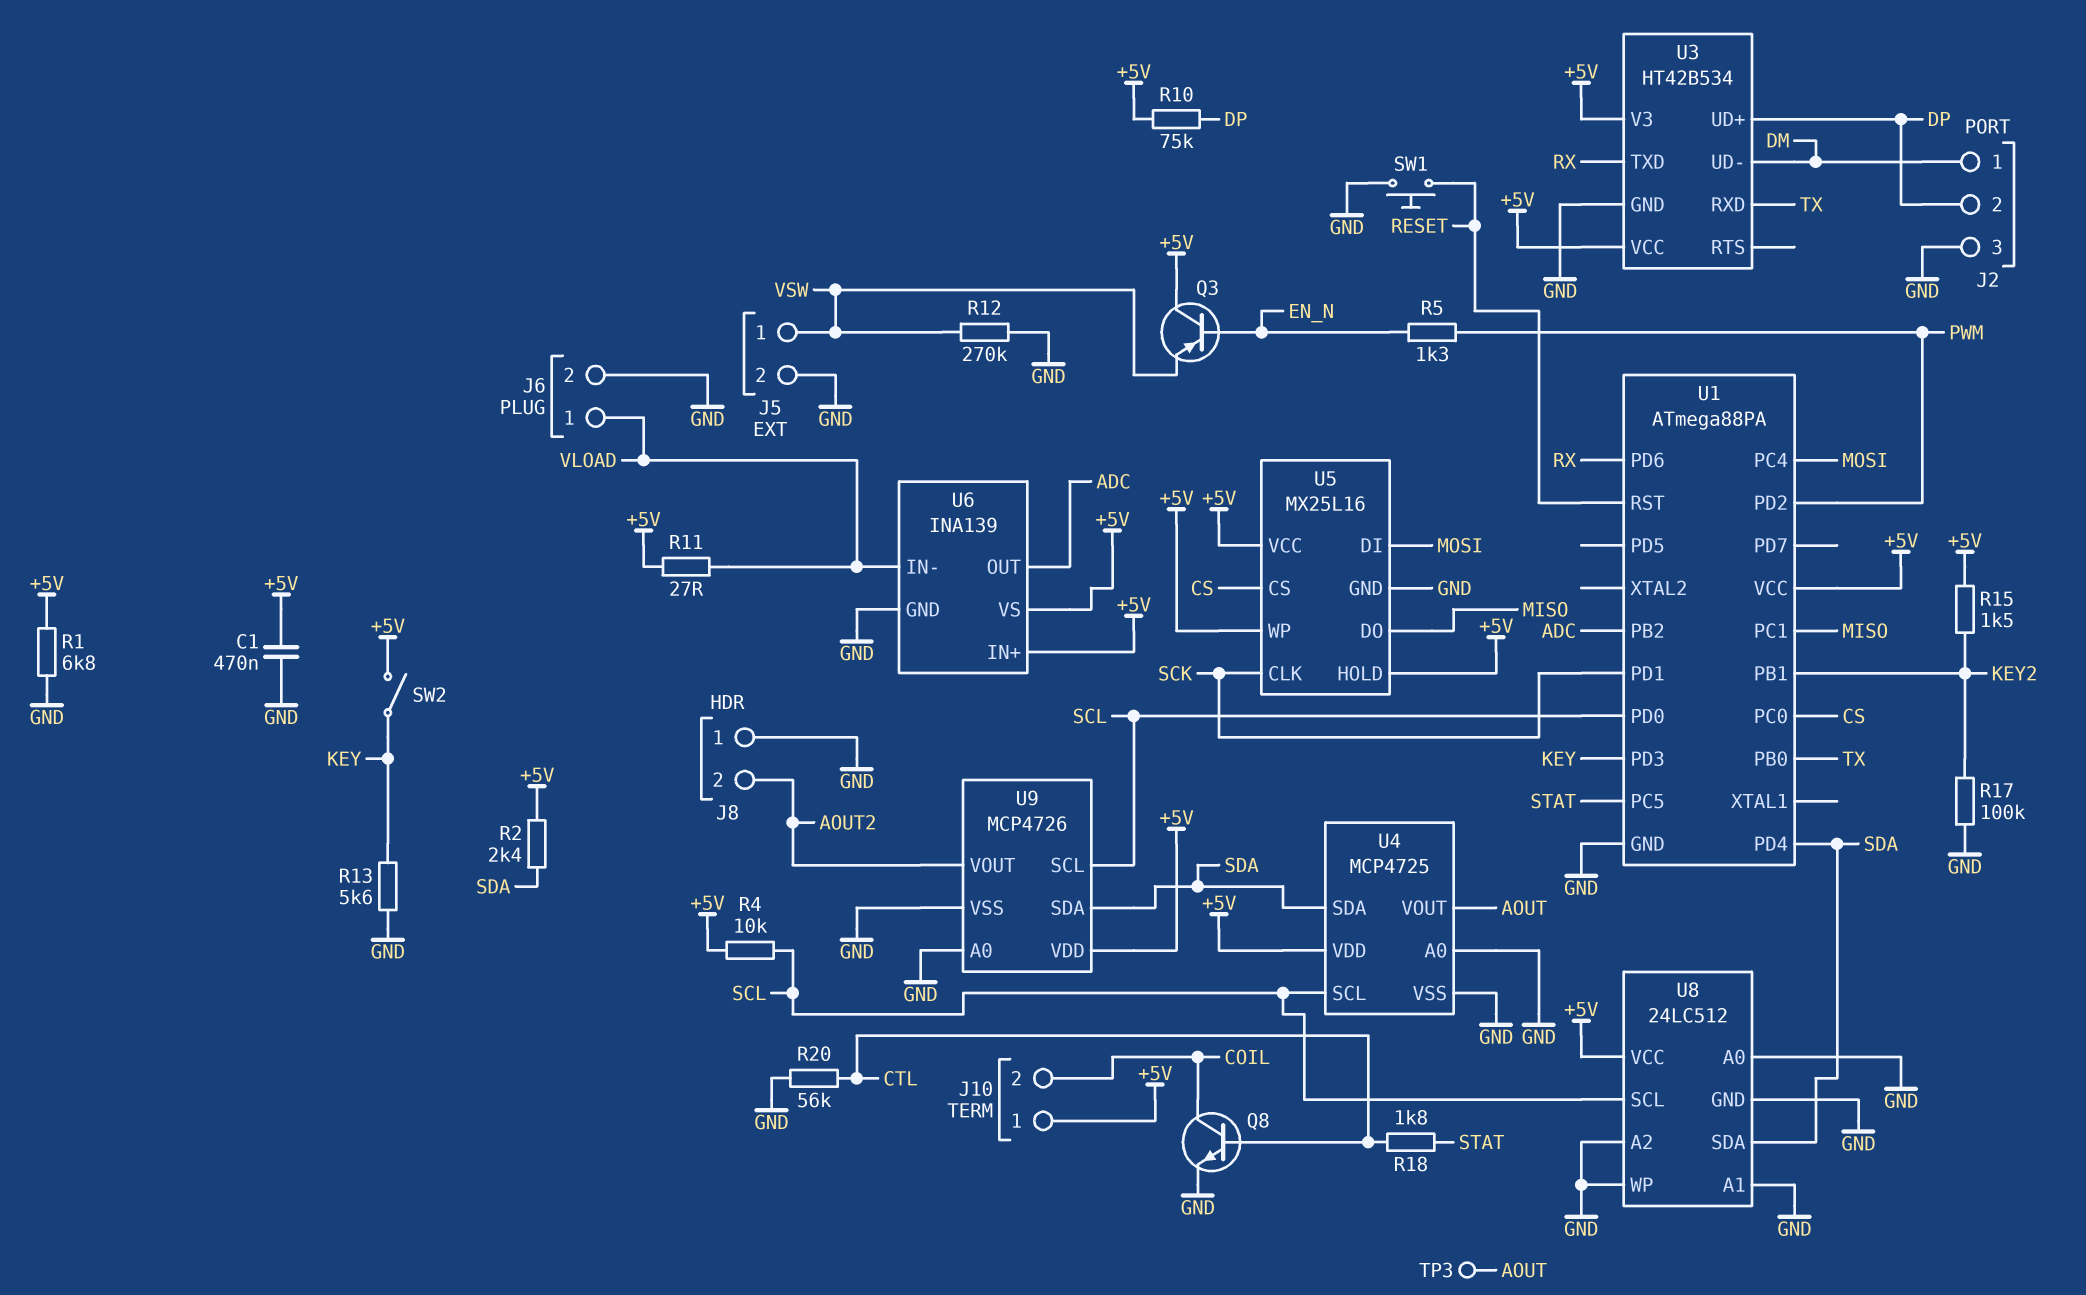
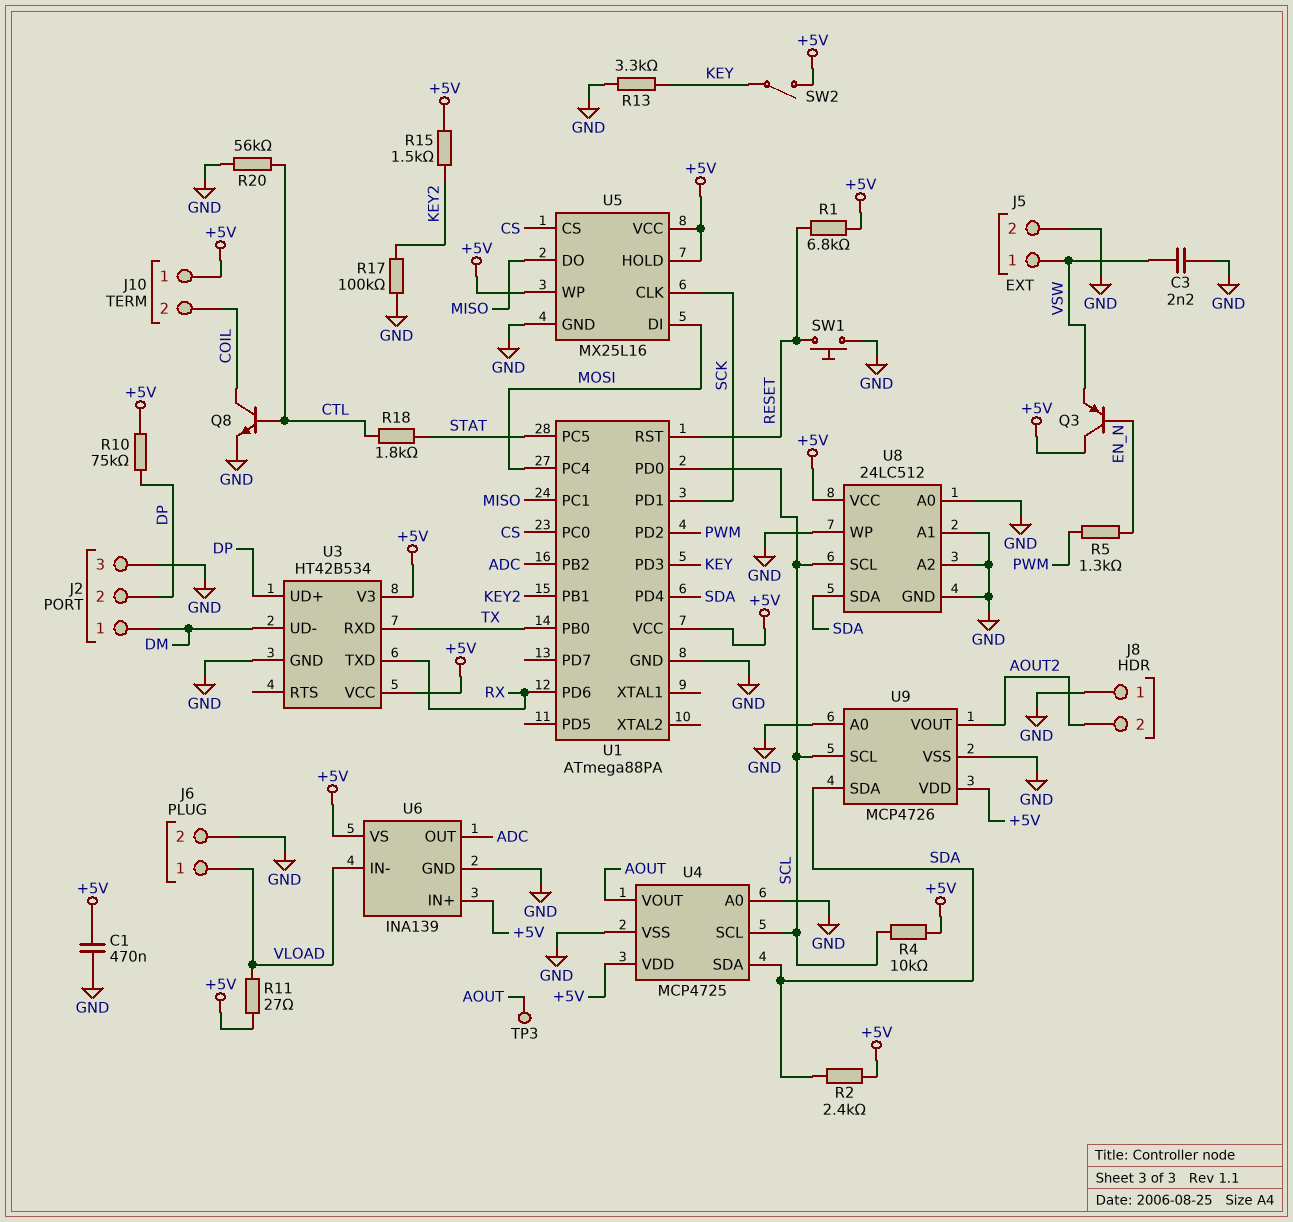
C3: none -> 2.2nF (GND, VSW)
R1: 6.8k (+5V, GND) -> 6.8k (+5V, RESET)
R12: 270k (GND, VSW) -> none
R13: 5.6k (GND, KEY) -> 3.3k (GND, KEY)

